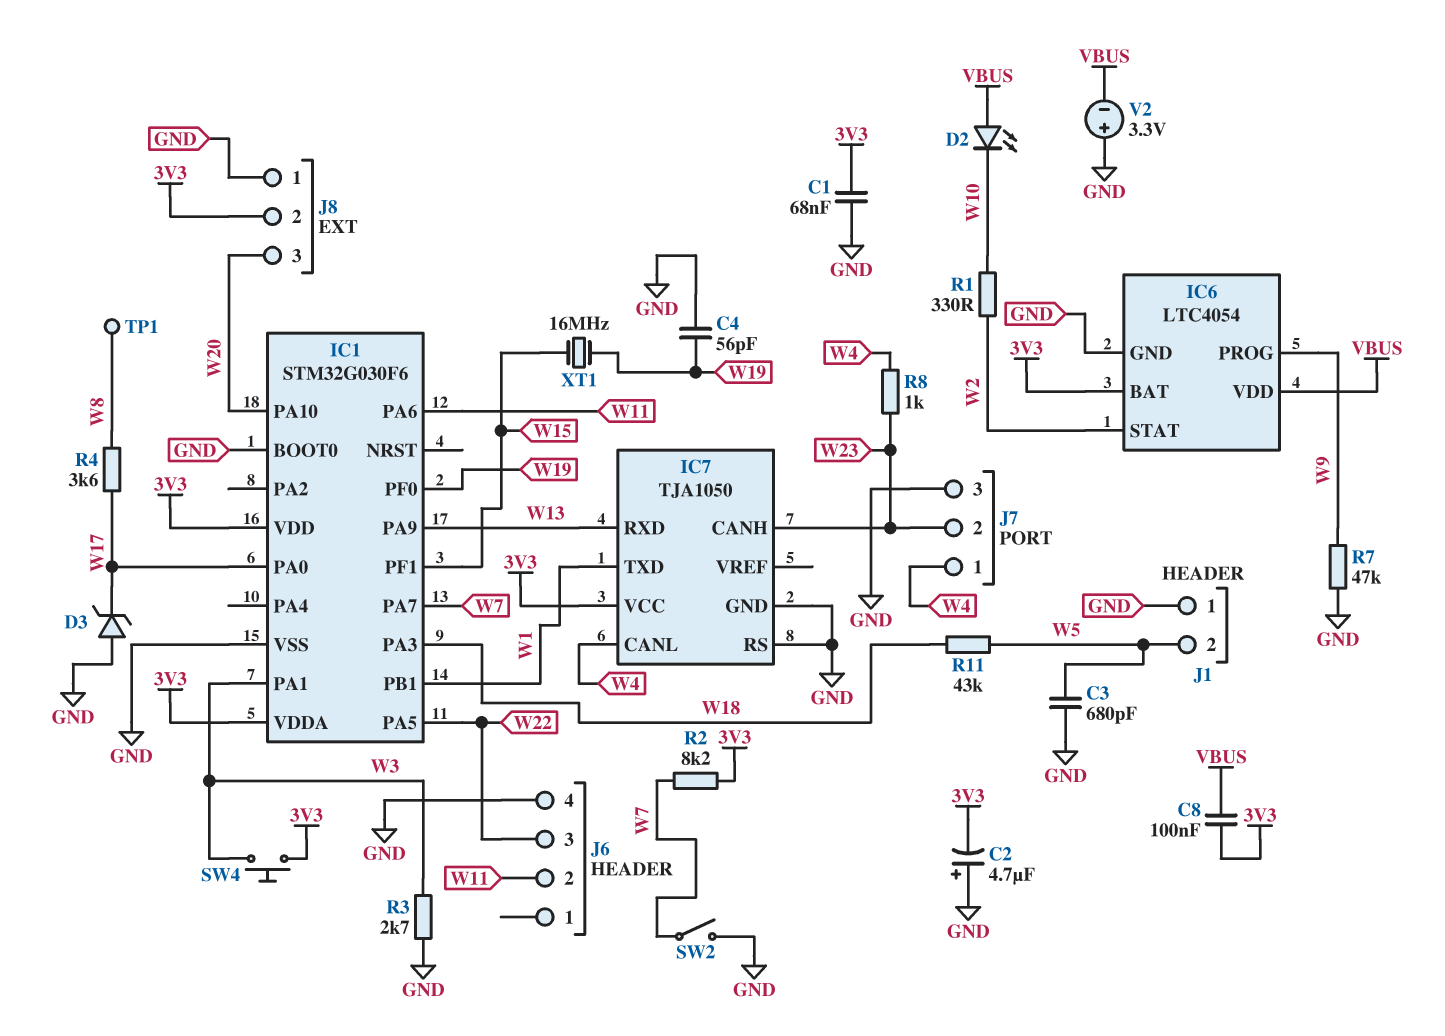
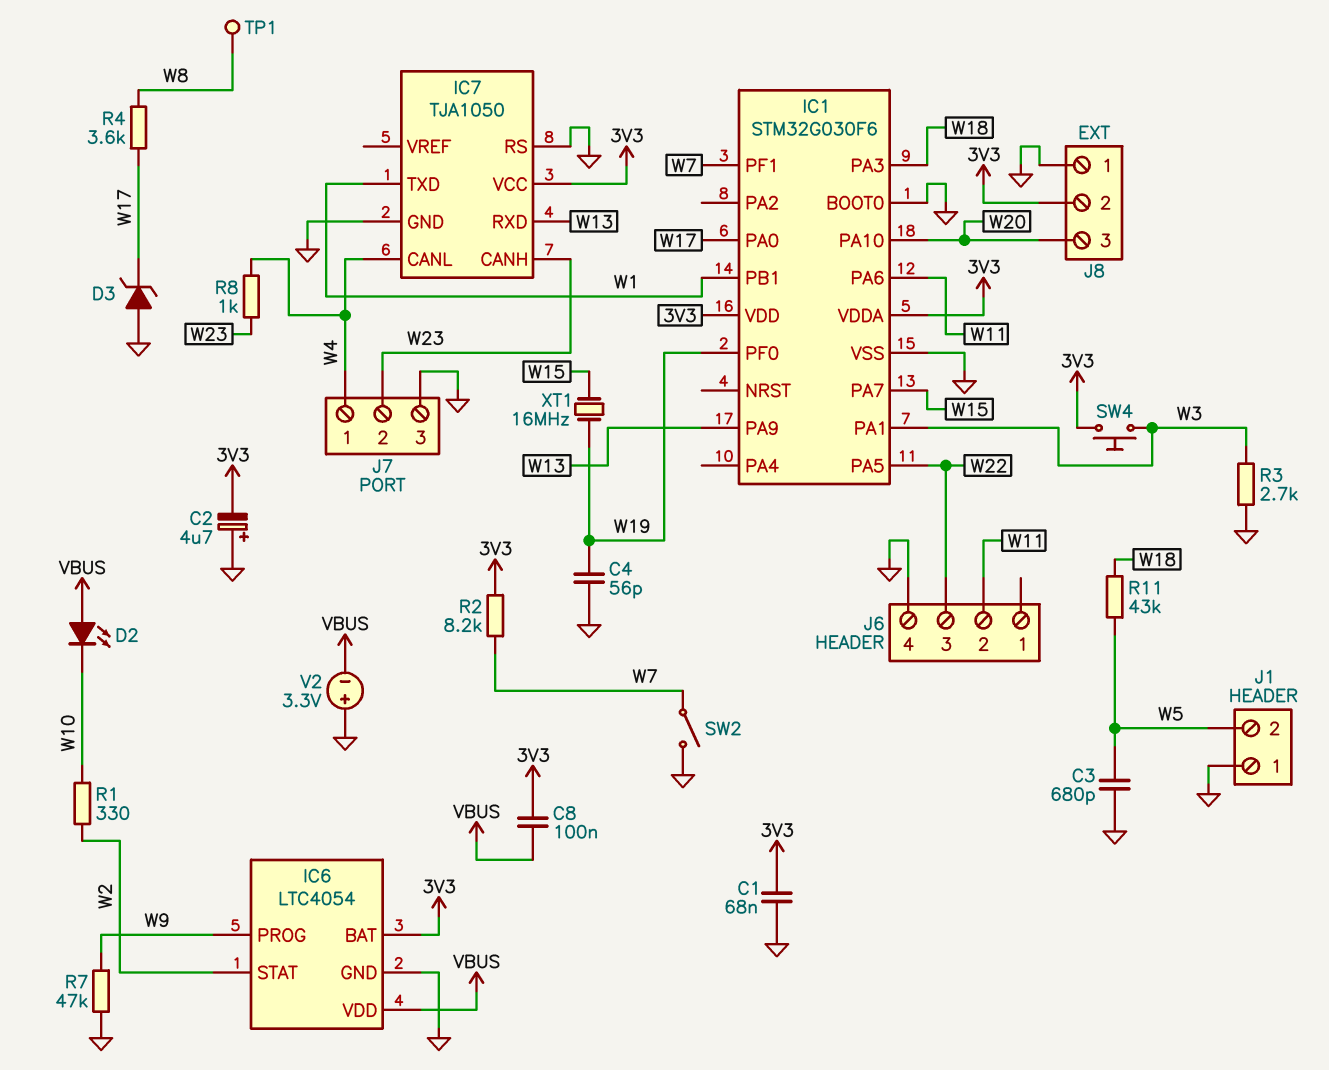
IC1 pin PA7: W7 -> W15
IC1 pin PF1: W15 -> W7

